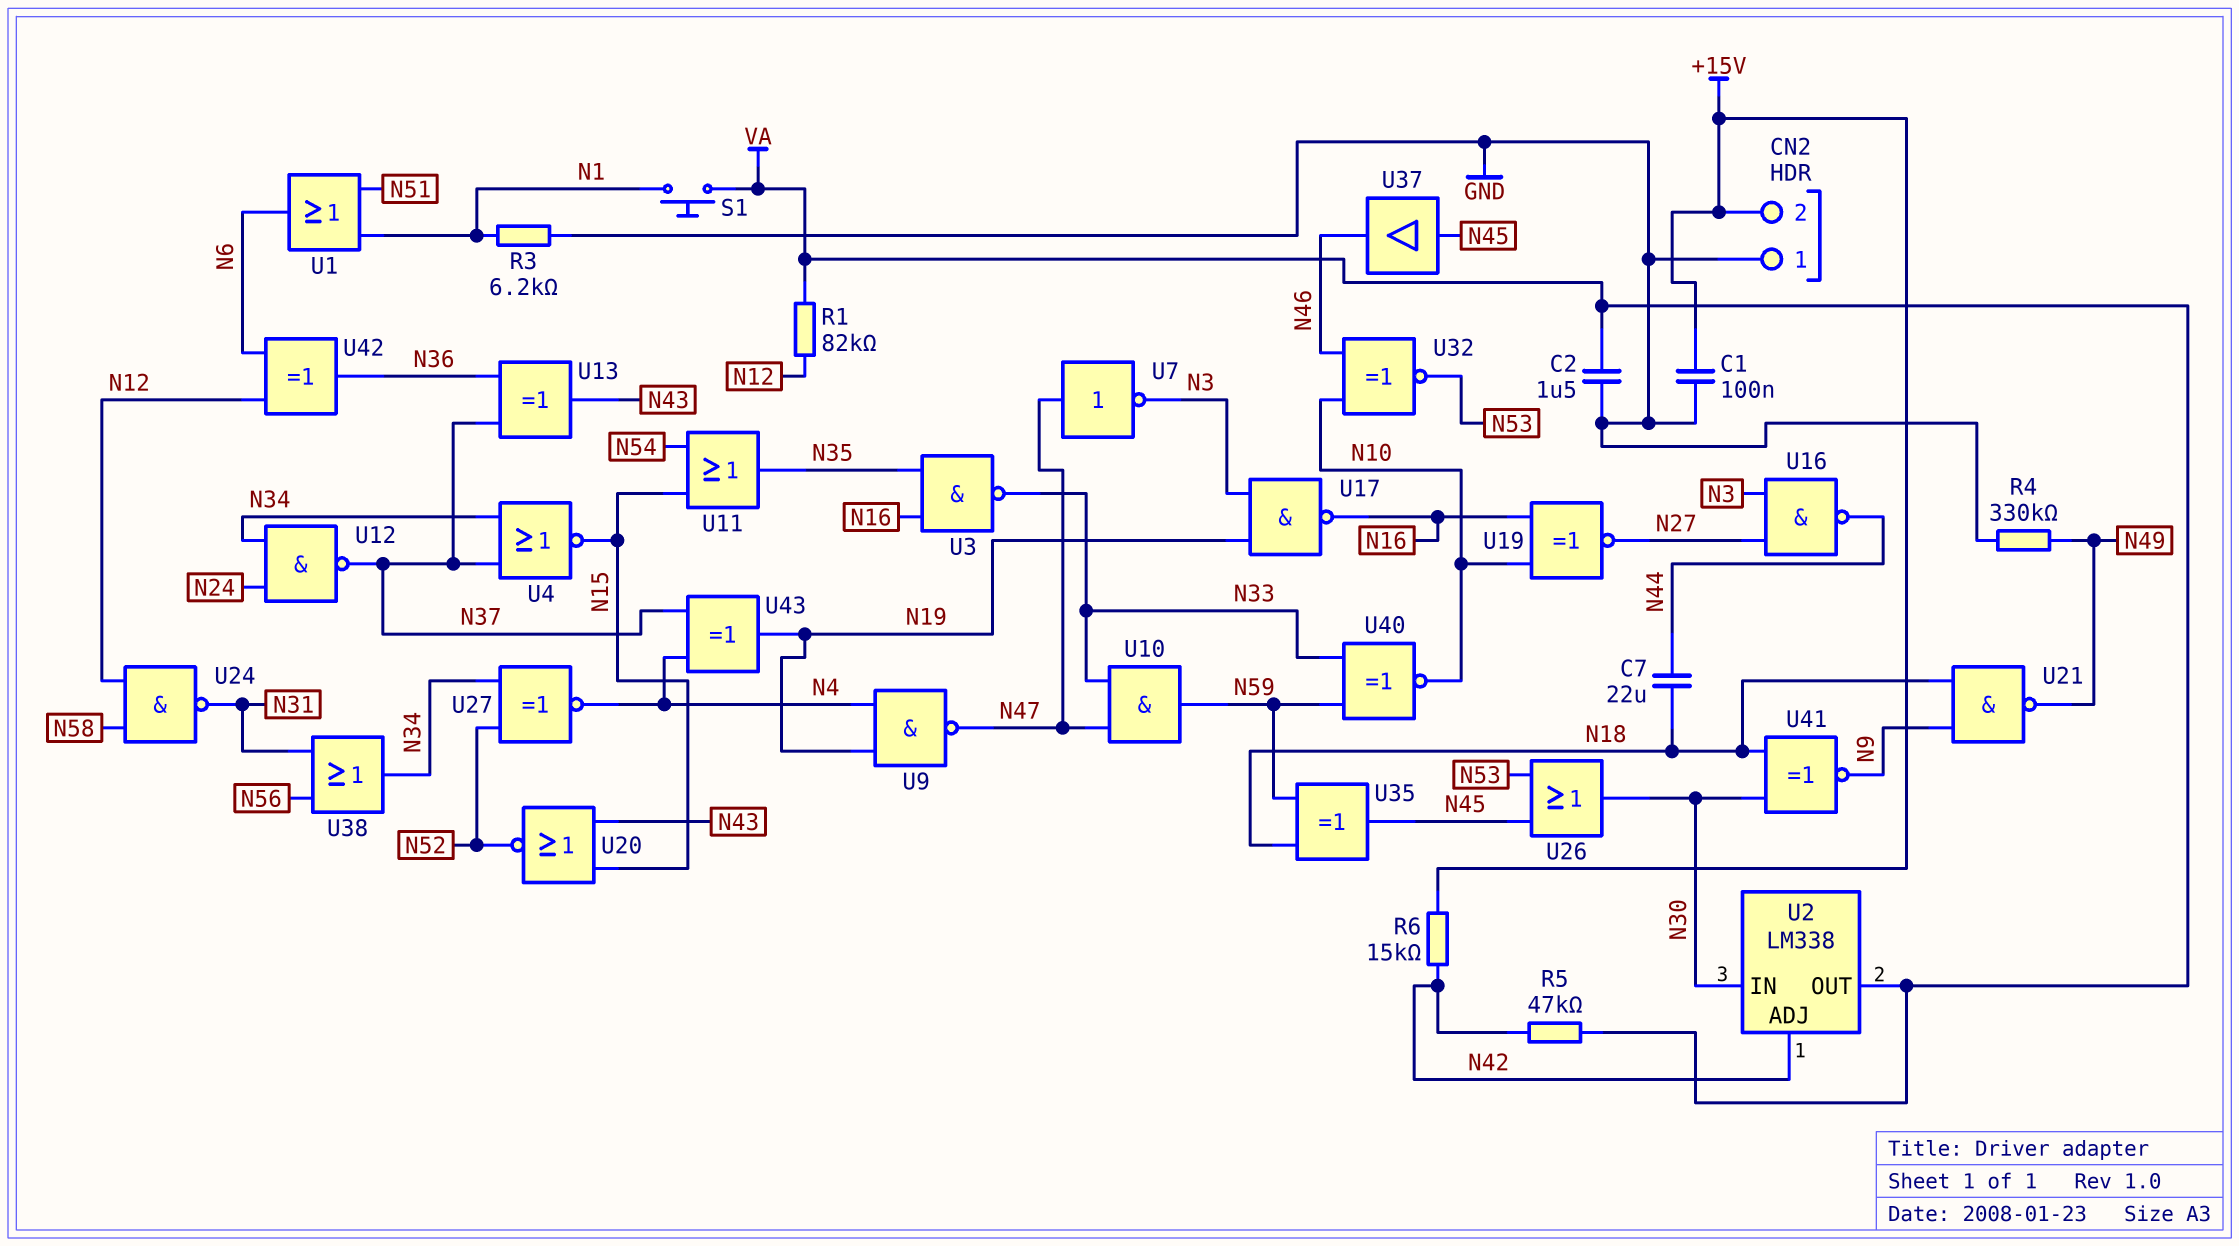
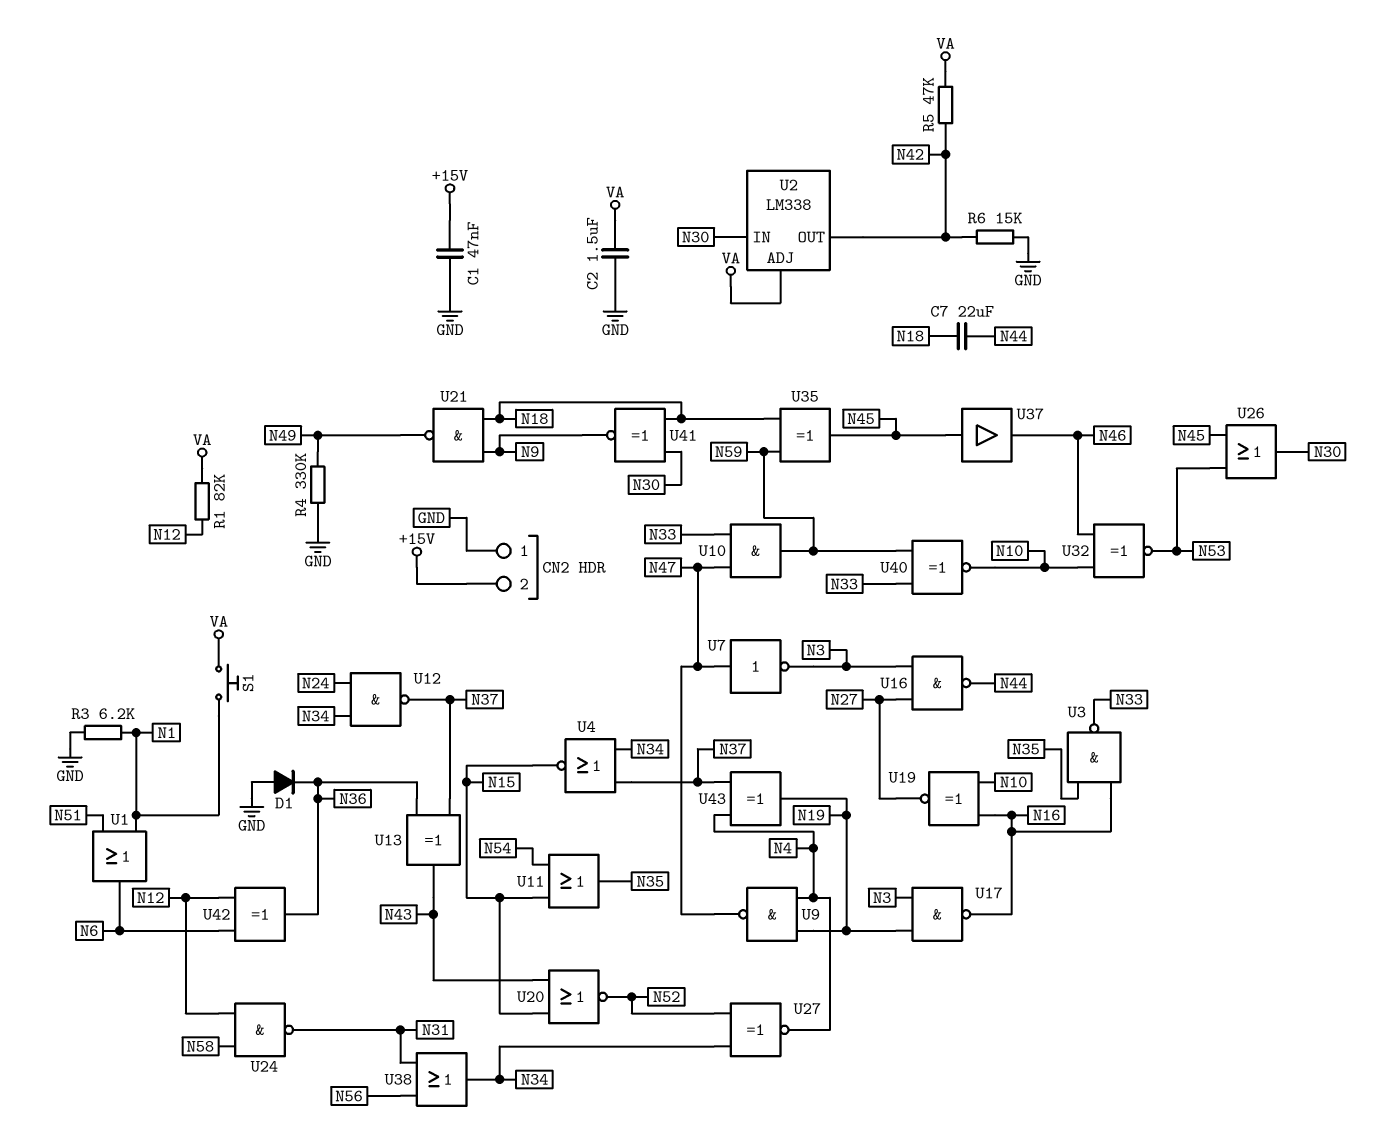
C1: 100nF (+15V, GND) -> 47nF (+15V, GND)
D1: none -> diode (A GND, K N36)
R6: 15k (+15V, N42) -> 15k (GND, N42)
U2 pin ADJ: N42 -> VA
U2 pin OUT: VA -> N42

